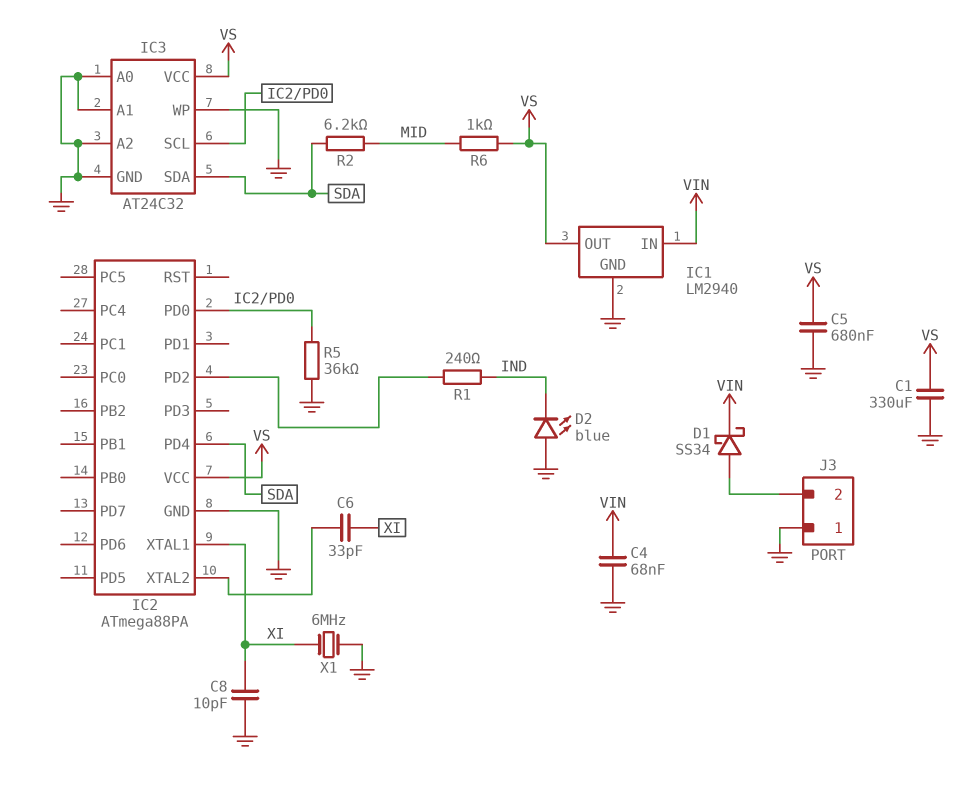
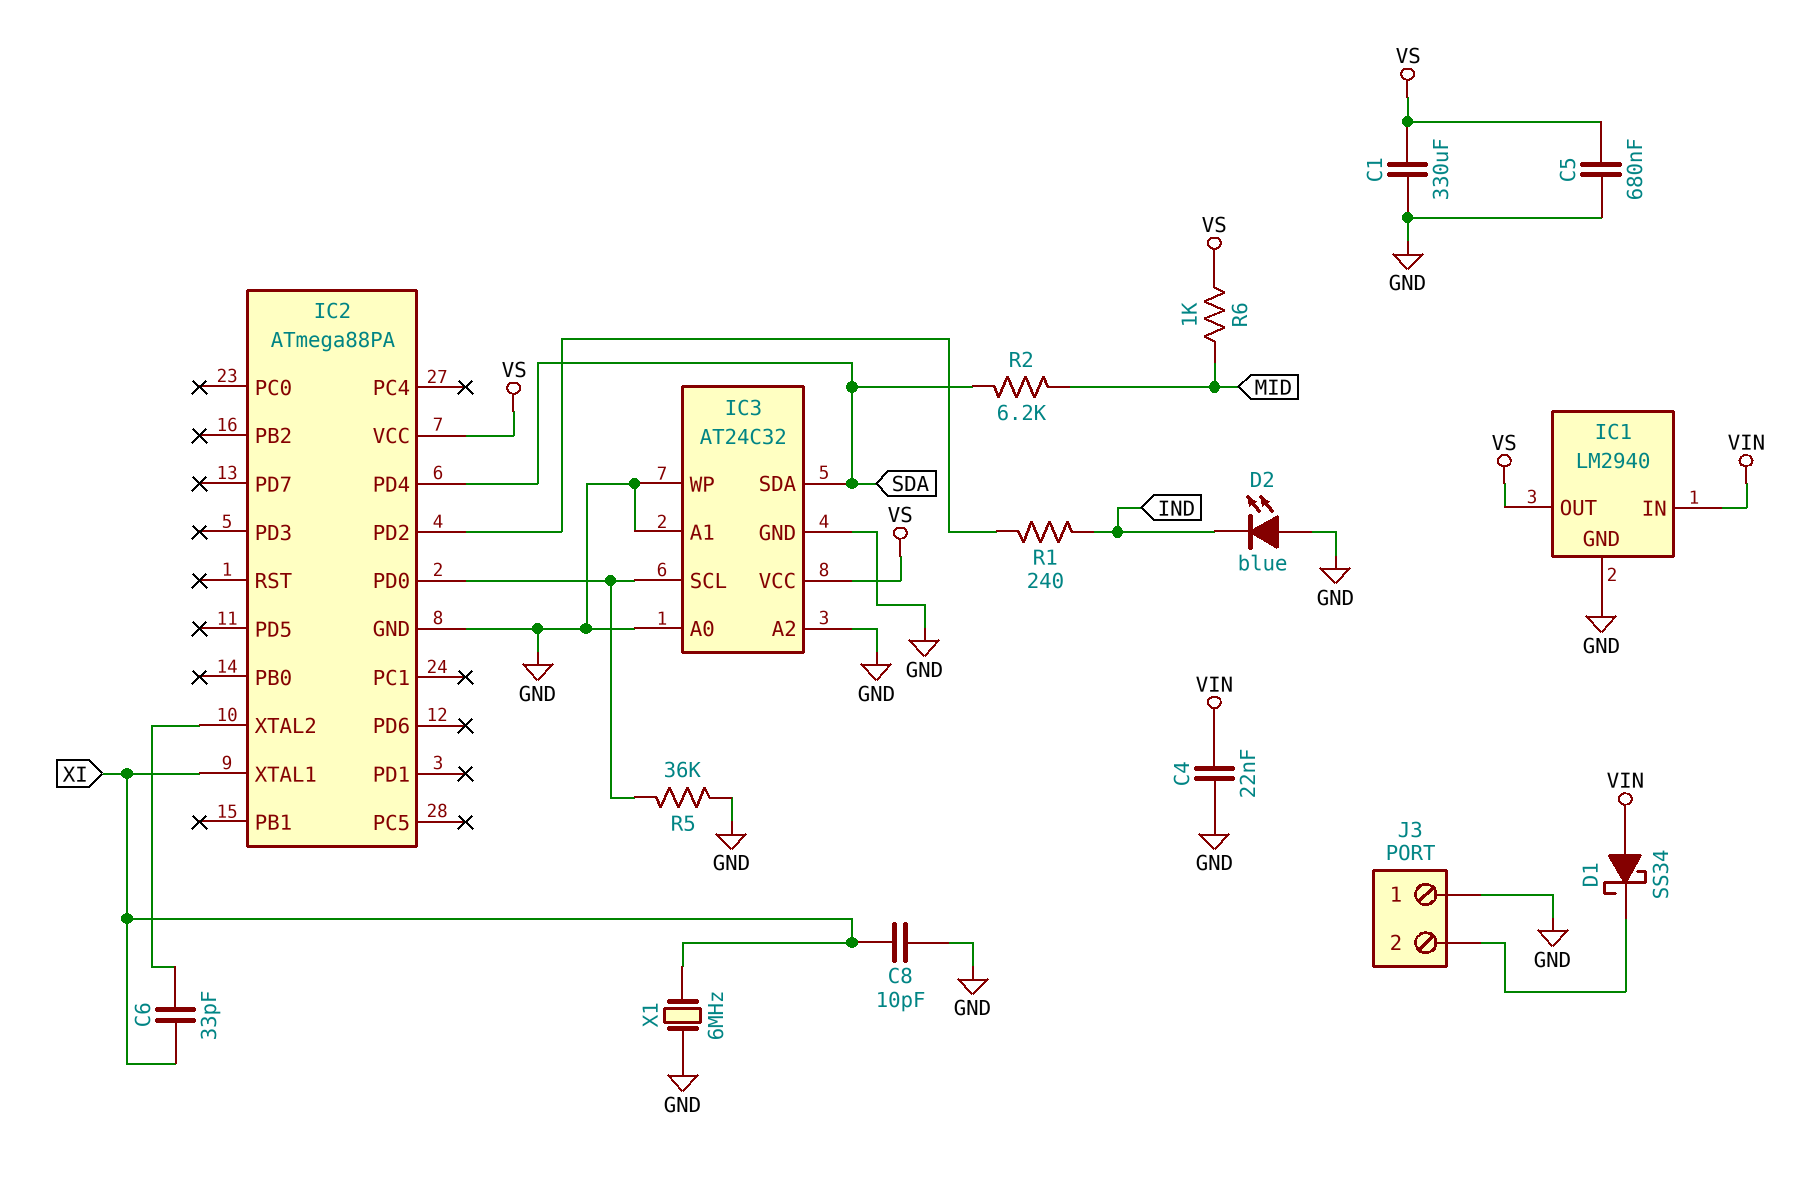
C4: 68nF (GND, VIN) -> 22nF (GND, VIN)
D1: schottky SS34 (A J3/2, K VIN) -> schottky SS34 (A VIN, K J3/2)

